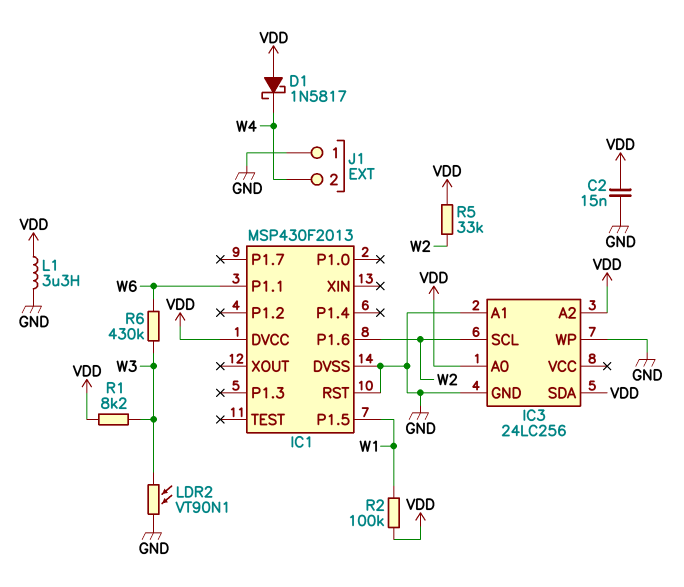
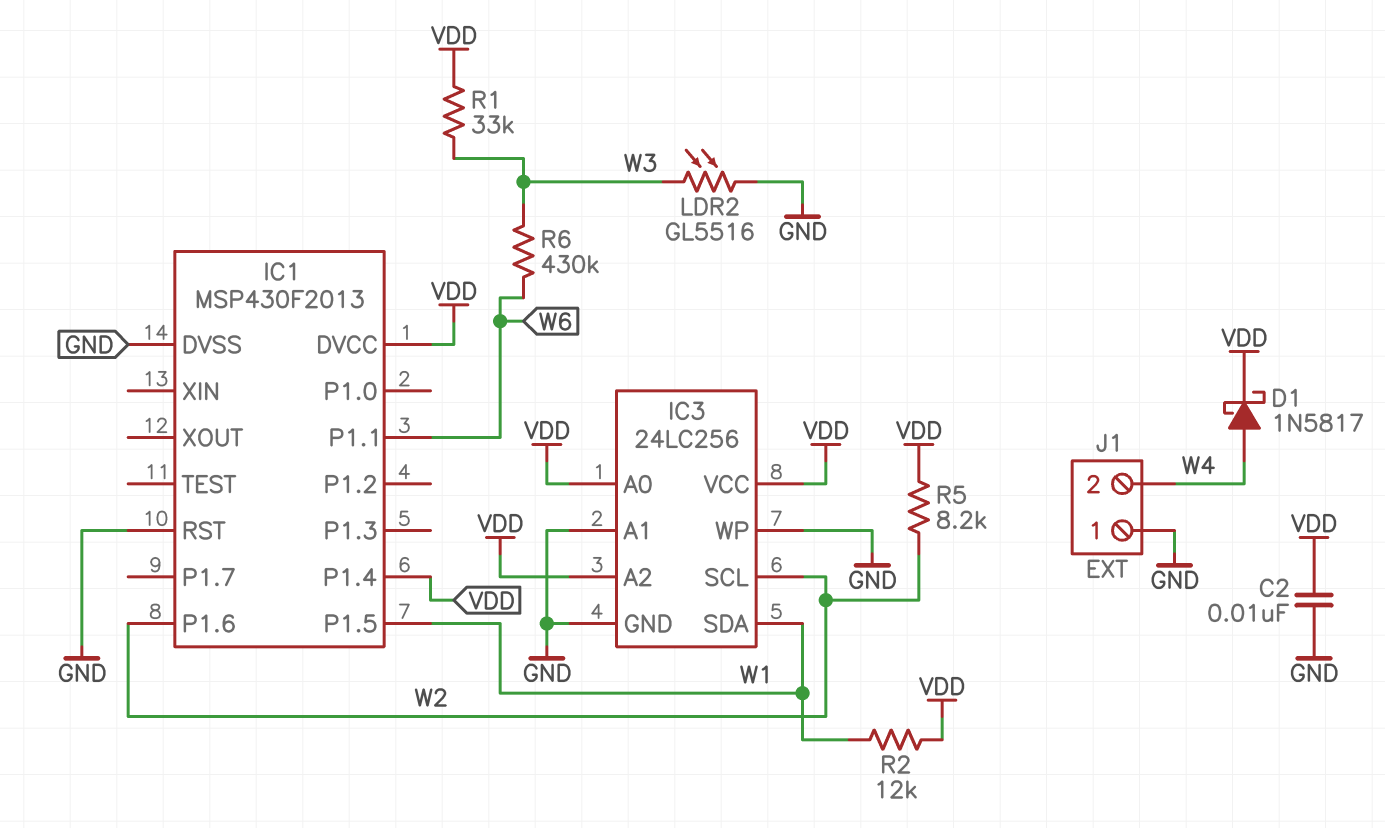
C2: 15nF (GND, VDD) -> 10nF (GND, VDD)
D1: schottky 1N5817 (A VDD, K W4) -> schottky 1N5817 (A W4, K VDD)
IC1 pin P1.4: none -> VDD
IC3 pin SDA: VDD -> W1
IC3 pin VCC: none -> VDD
L1: 3.3uH (GND, VDD) -> none
LDR2: VT90N1 (GND, W3) -> GL5516 (GND, W3)
R1: 8.2k (VDD, W3) -> 33k (VDD, W3)
R2: 100k (VDD, W1) -> 12k (VDD, W1)
R5: 33k (VDD, W2) -> 8.2k (VDD, W2)

